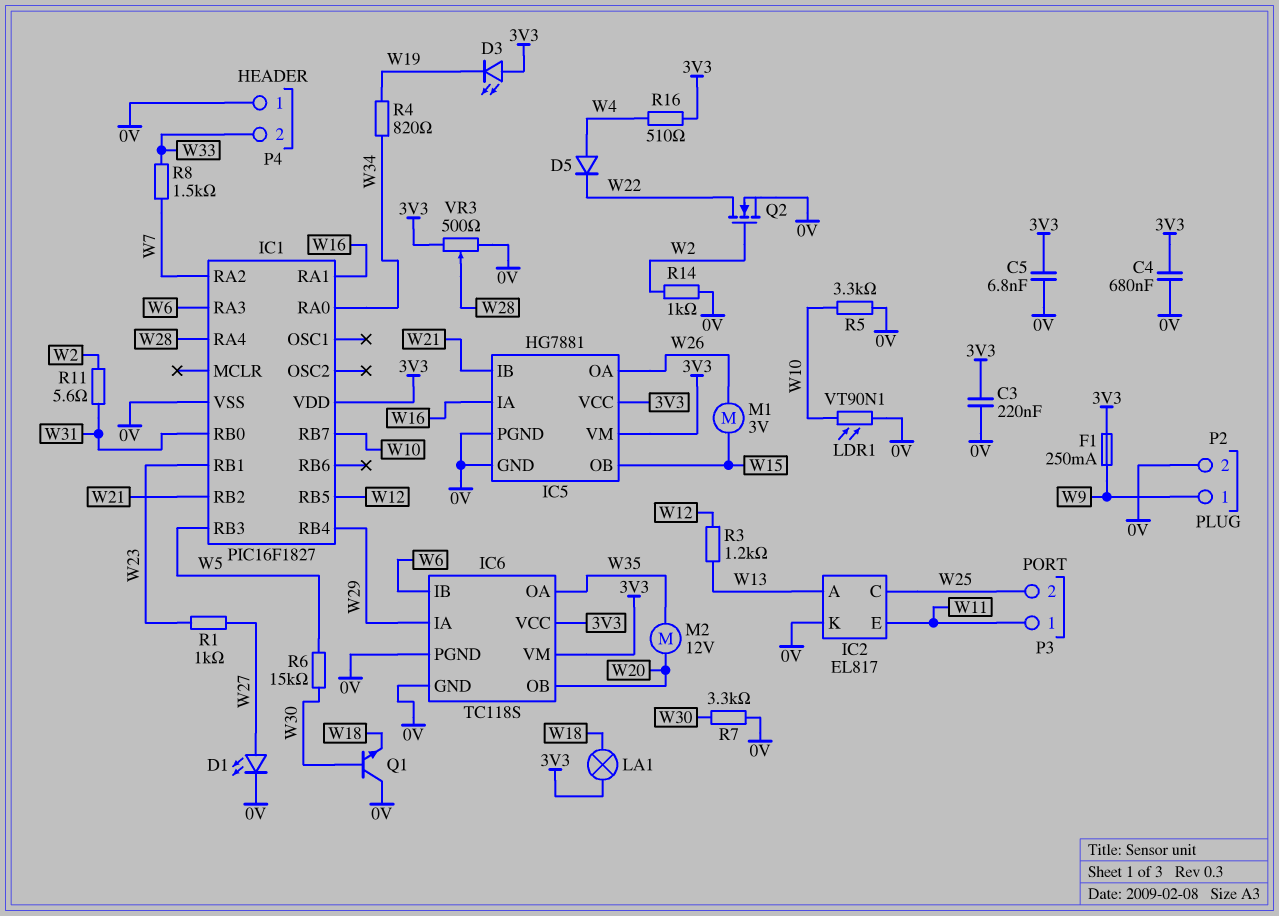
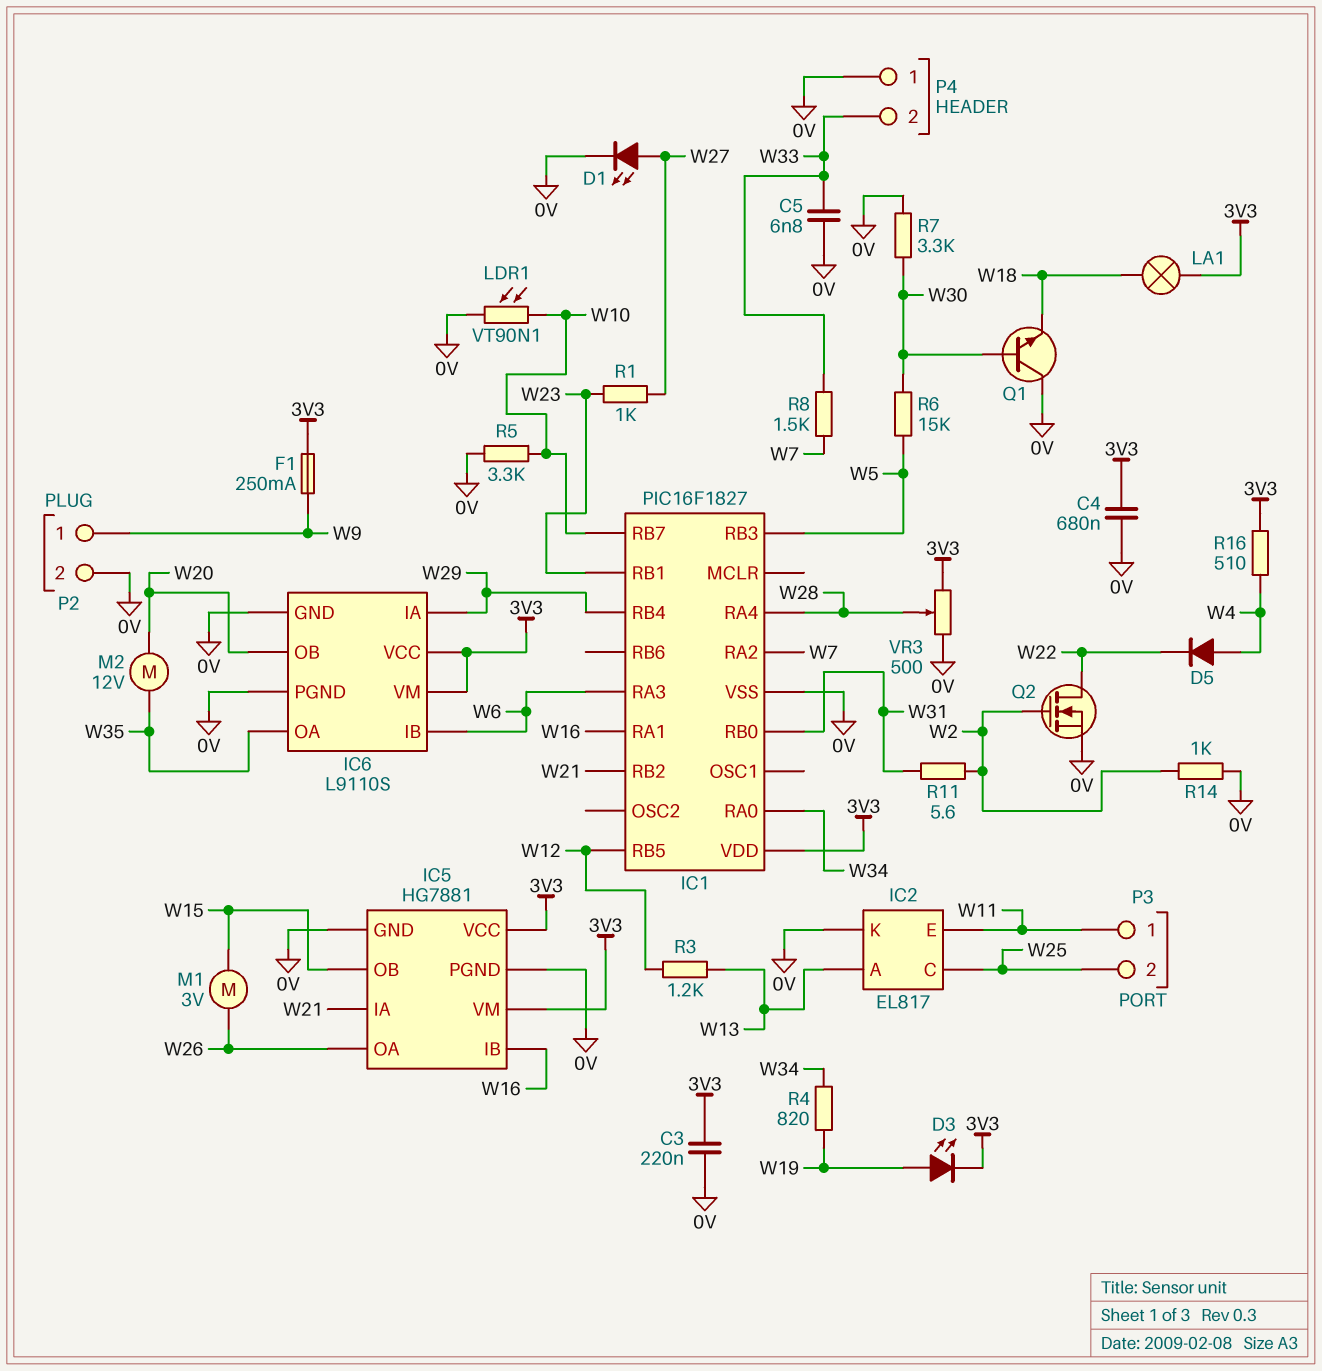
C5: 6.8nF (0V, 3V3) -> 6.8nF (0V, W33)
D3: LED (A 3V3, K W19) -> LED (A W19, K 3V3)
IC5 pin IA: W16 -> W21
IC5 pin IB: W21 -> W16
IC6: TC118S -> L9110S

